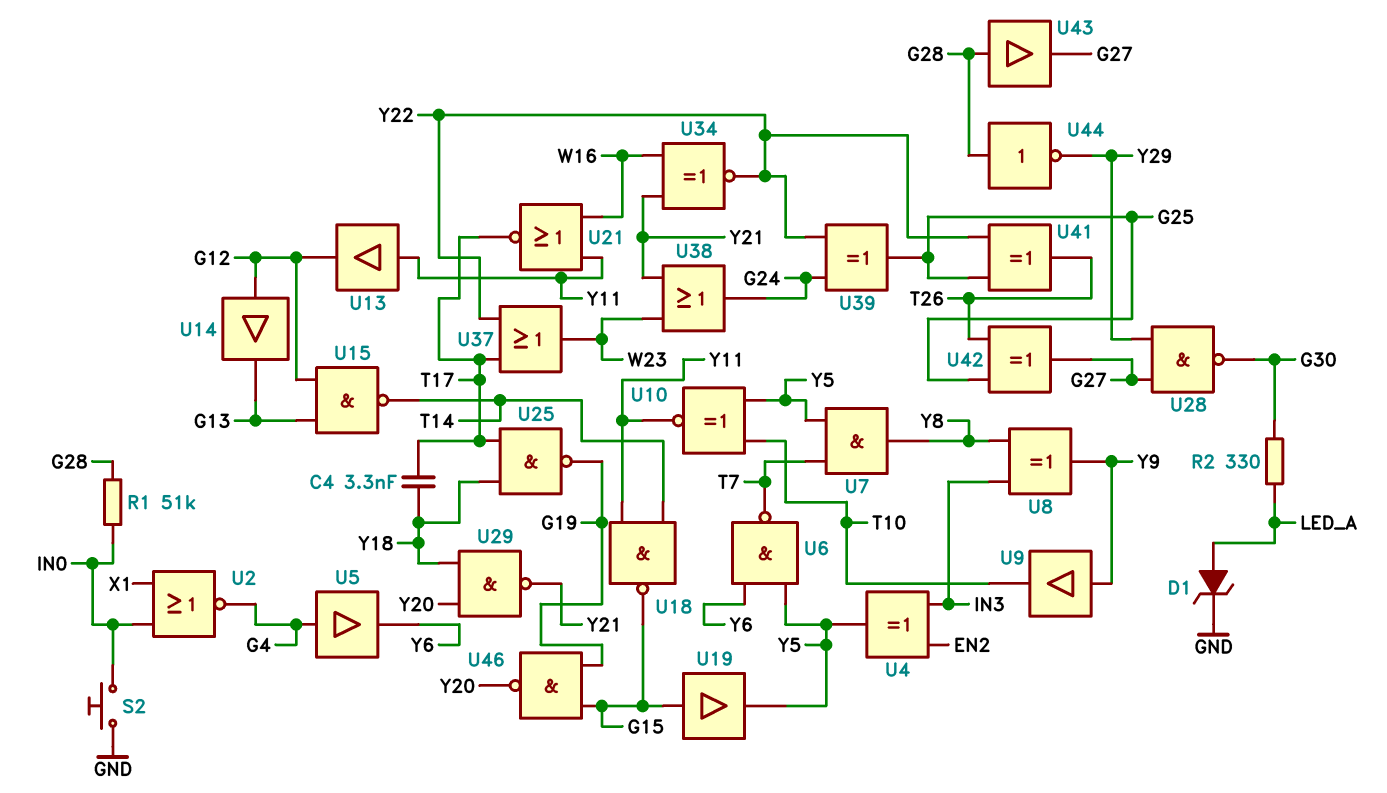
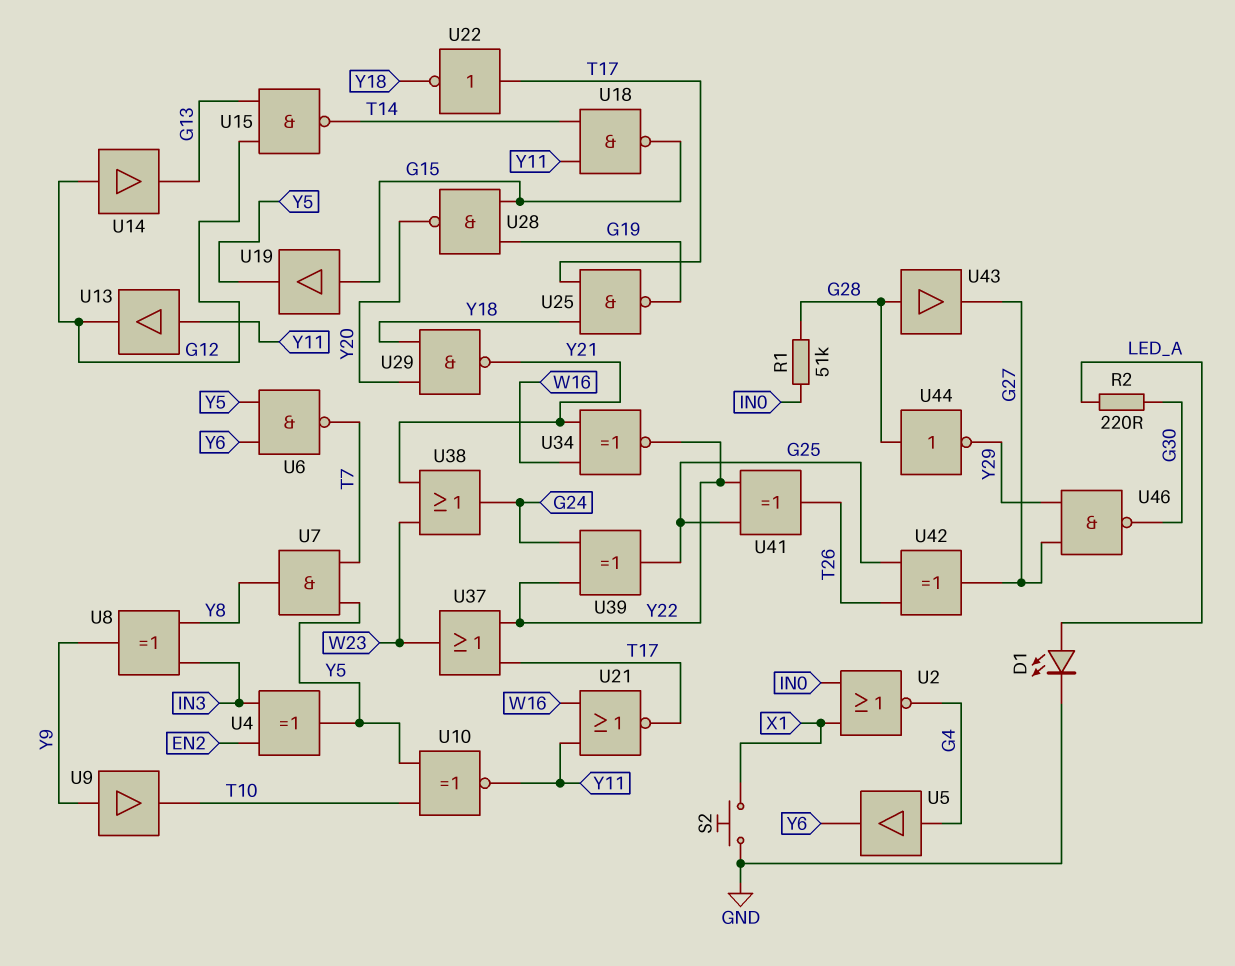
C4: 3.3nF (T17, Y18) -> none
D1: zener (A LED_A, K GND) -> LED (A LED_A, K GND)
R2: 330 (G30, LED_A) -> 220 (G30, LED_A)
S2: button (GND, IN0) -> button (GND, X1)
U22: none -> NOT (in T17, out Y18)
U28: NAND (in G27, in Y29, out G30) -> NAND (in G15, in G19, out Y20)
U46: NAND (in G15, in G19, out Y20) -> NAND (in G27, in Y29, out G30)

